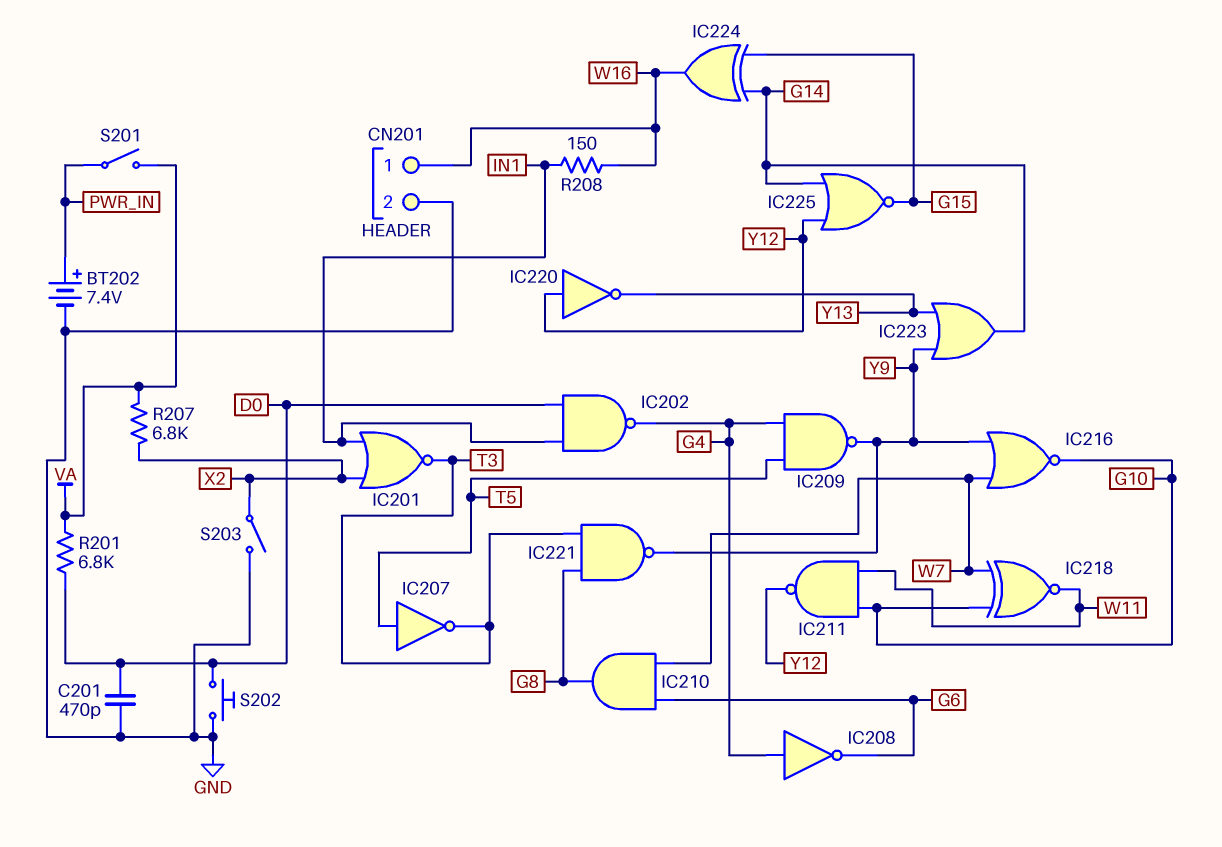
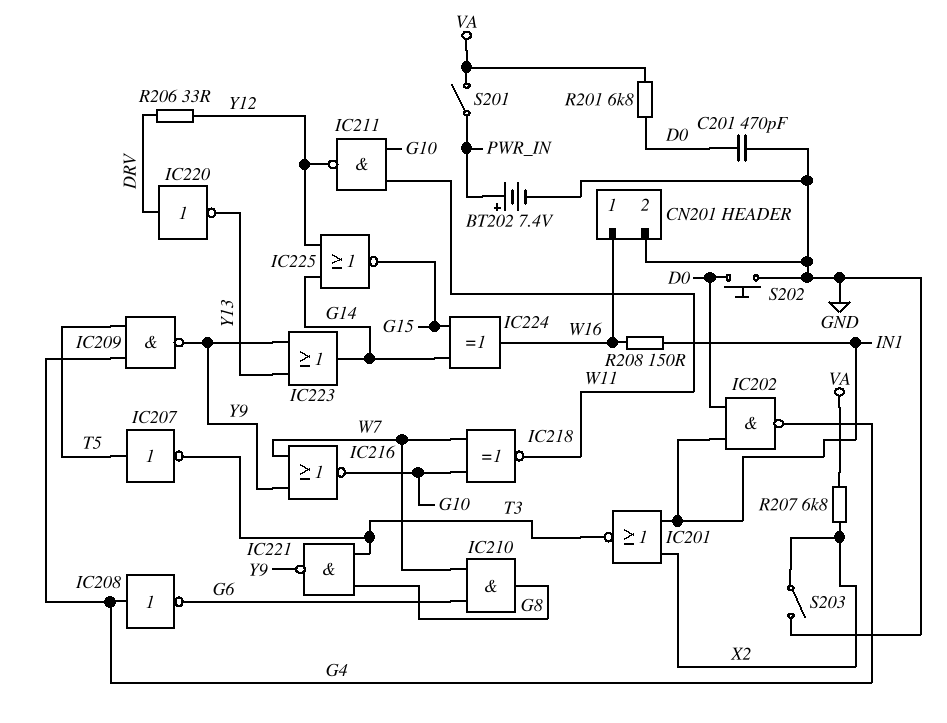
IC220: NOT (in Y12, out Y13) -> NOT (in DRV, out Y13)
R206: none -> 33 (DRV, Y12)

